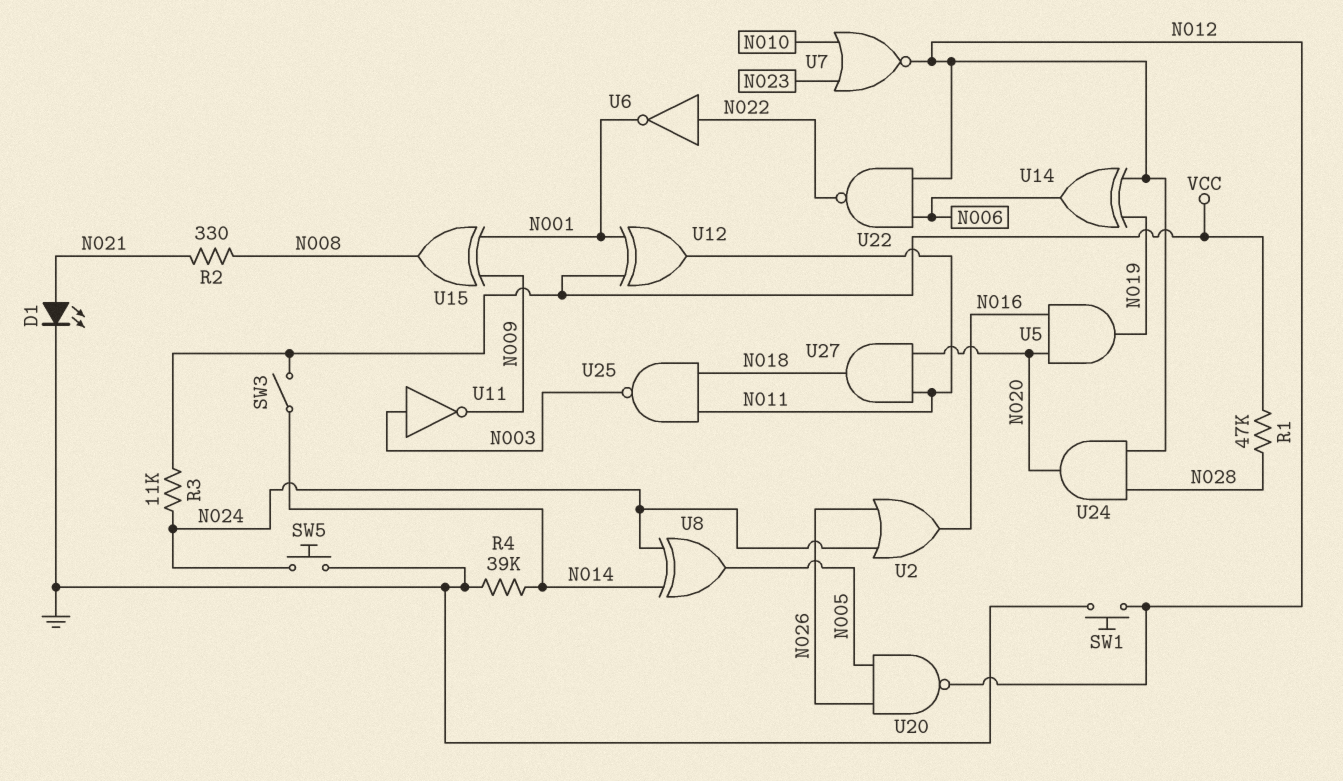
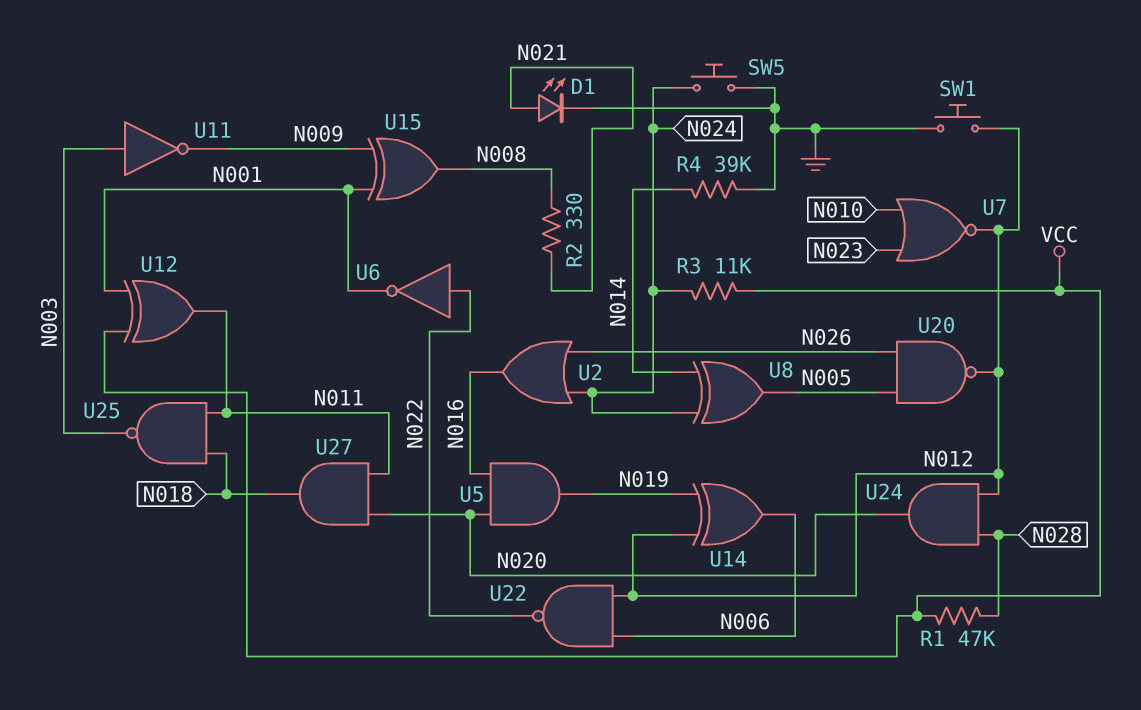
SW3: switch (N014, VCC) -> none

